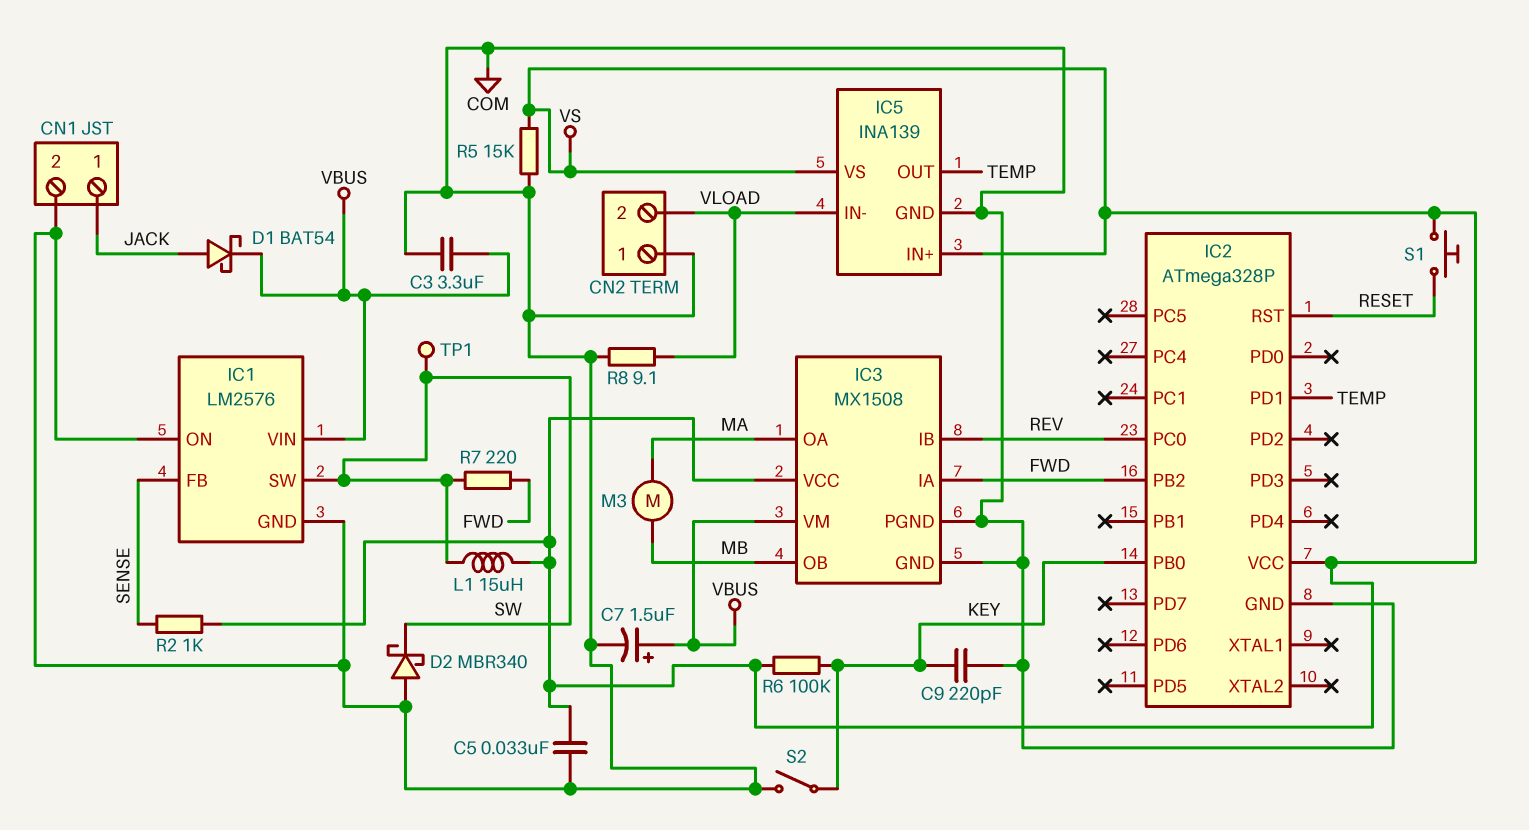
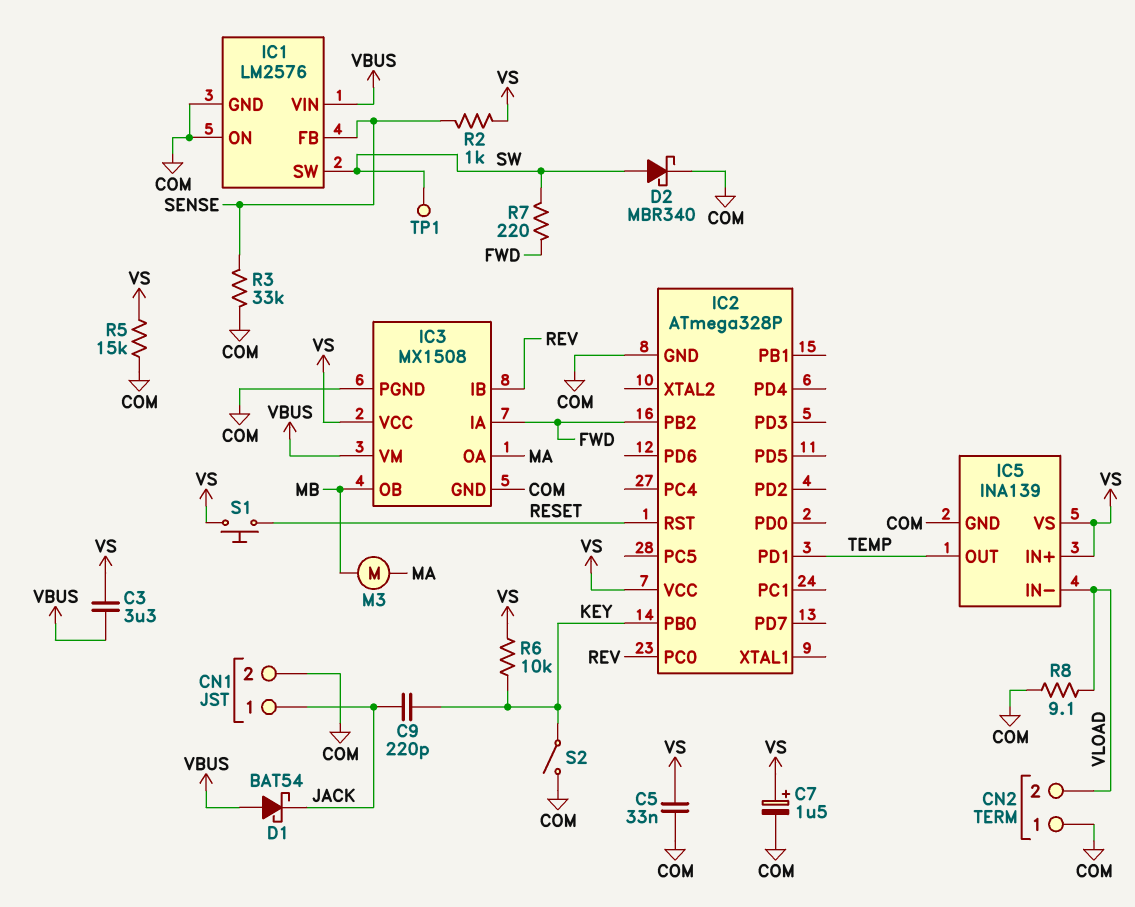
C3: 3.3uF (COM, VBUS) -> 3.3uF (VBUS, VS)
C7: 1.5uF (plus VBUS, minus COM) -> 1.5uF (plus VS, minus COM)
C9: 220pF (COM, KEY) -> 220pF (JACK, KEY)
D1: schottky BAT54 (A JACK, K VBUS) -> schottky BAT54 (A VBUS, K JACK)
D2: schottky MBR340 (A COM, K SW) -> schottky MBR340 (A SW, K COM)
L1: 15uH (SW, VS) -> none
R3: none -> 33k (COM, SENSE)
R6: 100k (KEY, VS) -> 10k (KEY, VS)

